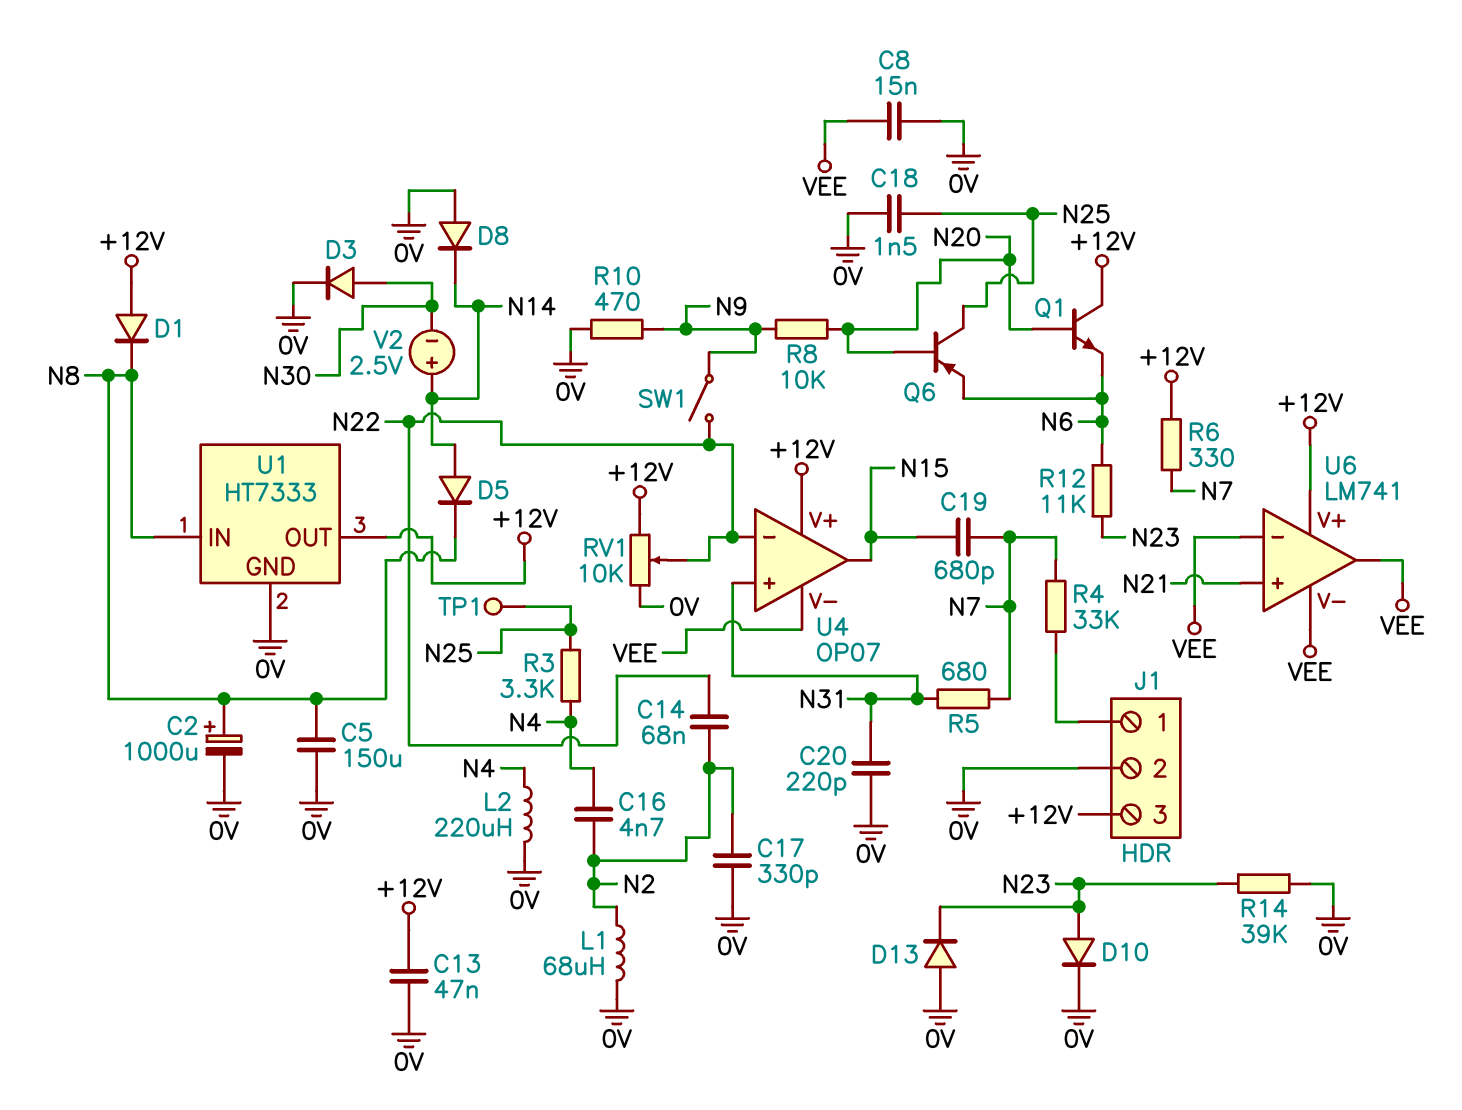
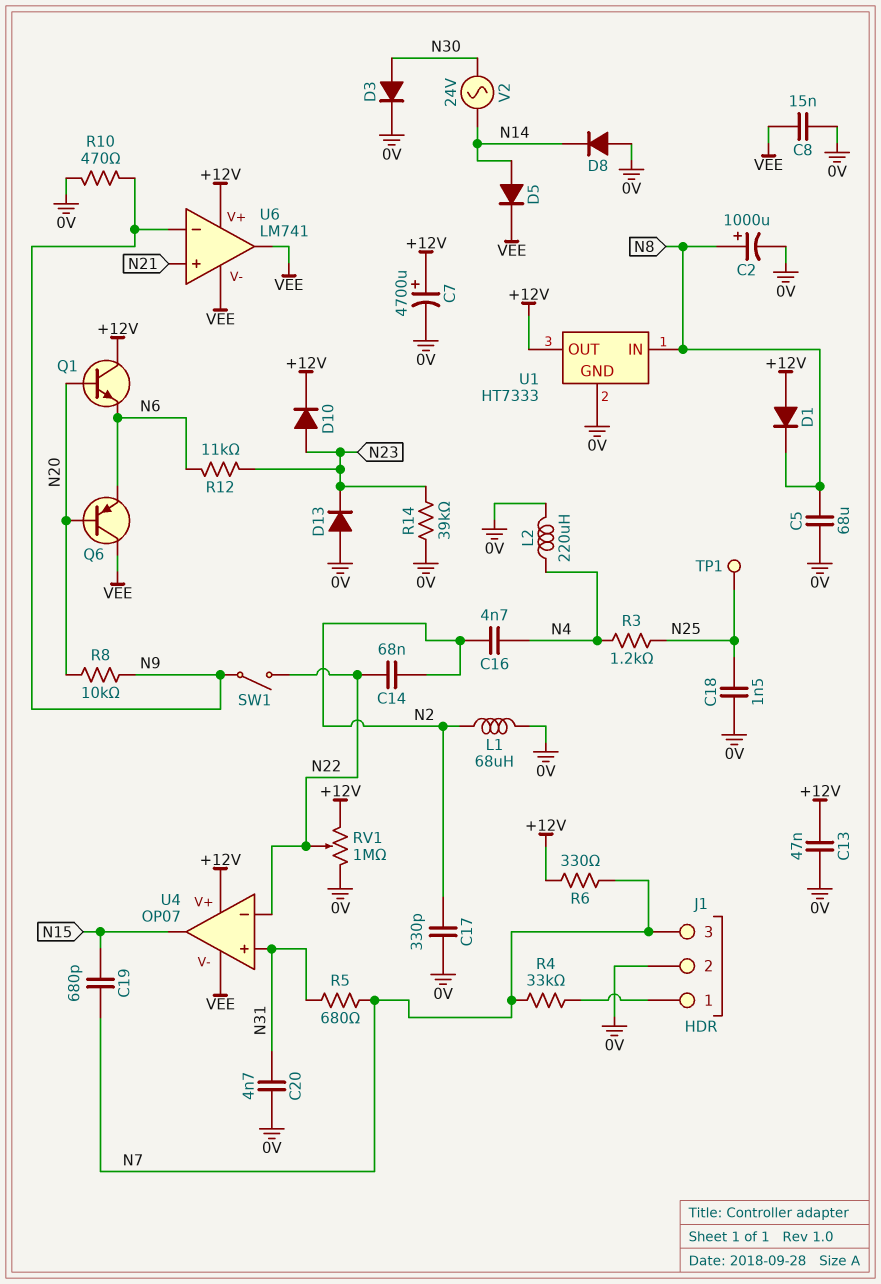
C5: 150uF (0V, N8) -> 68uF (0V, N8)
C7: none -> 4700uF (plus +12V, minus 0V)
C20: 220pF (0V, N31) -> 4.7nF (0V, N31)
D5: diode (A N14, K N8) -> diode (A N14, K VEE)
D10: diode (A N23, K 0V) -> diode (A N23, K +12V)
J1 pin 3: +12V -> N7
Q6: PNP (B N20, C N25, E N6) -> PNP (B N20, C VEE, E N6)
R3: 3.3k (N4, N25) -> 1.2k (N4, N25)
RV1: 10k (+12V, 0V, wiper N22) -> 1M (+12V, 0V, wiper N22)
U6 pin in-: VEE -> N9
V2: 2.5V (plus N14, minus N30) -> AC 24V (N14, N30)

